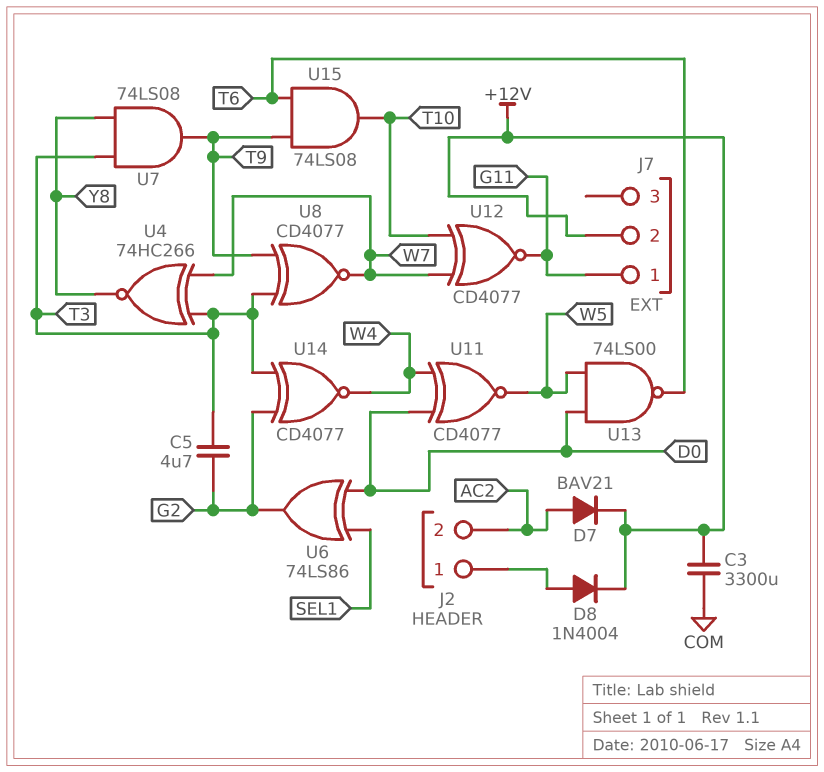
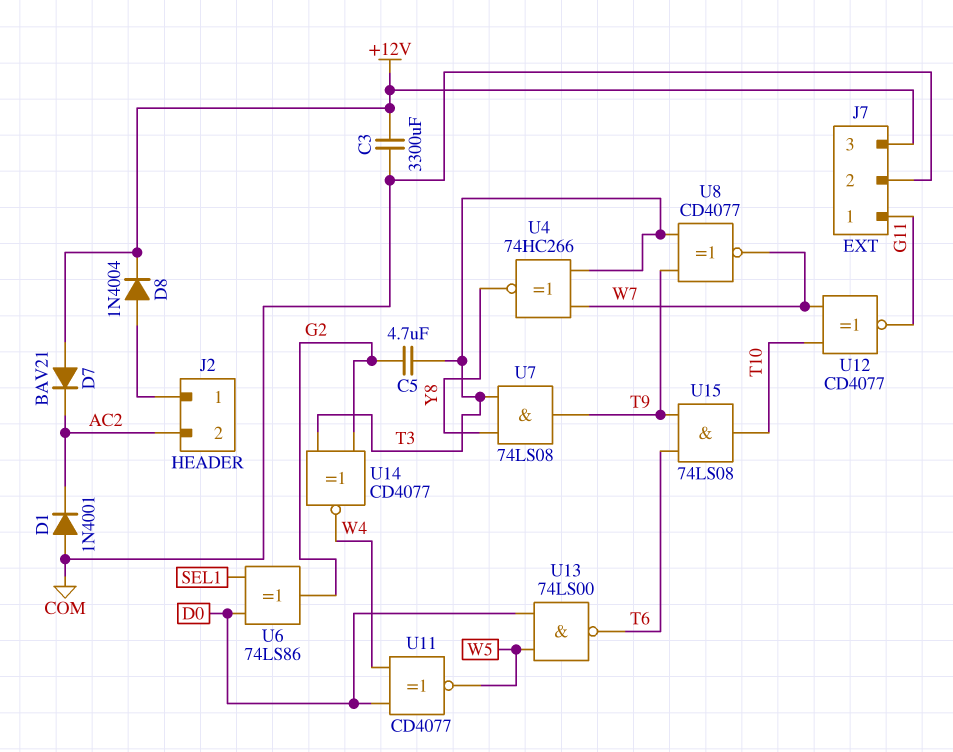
D1: none -> diode 1N4001 (A COM, K AC2)
D7: diode BAV21 (A AC2, K +12V) -> diode BAV21 (A +12V, K AC2)
J7 pin 2: +12V -> COM
J7 pin 3: none -> +12V

